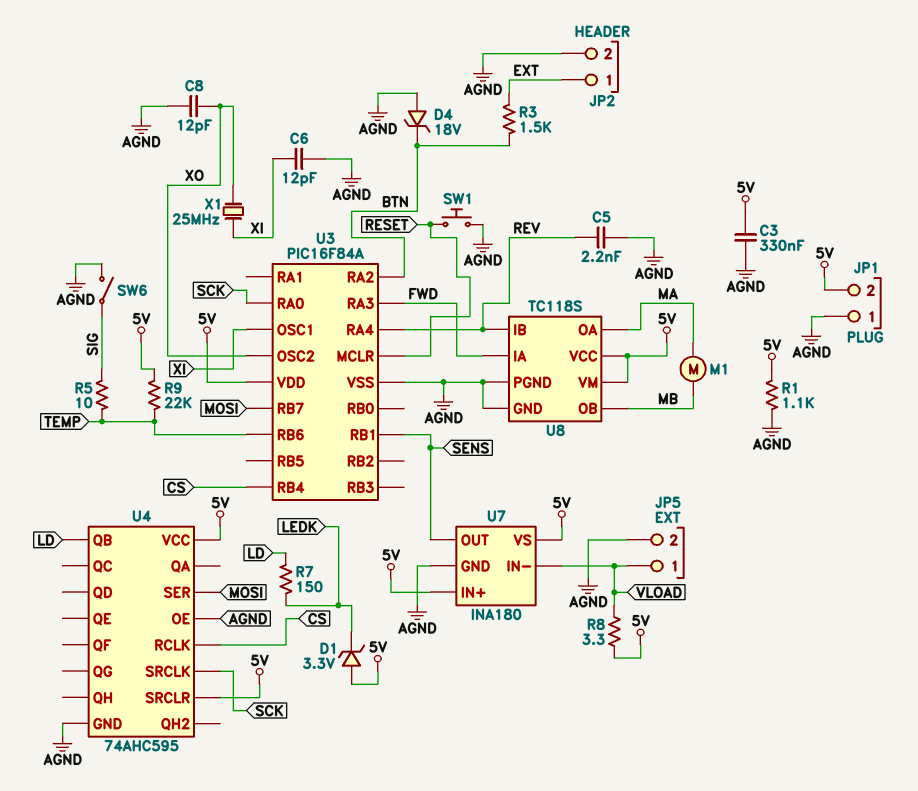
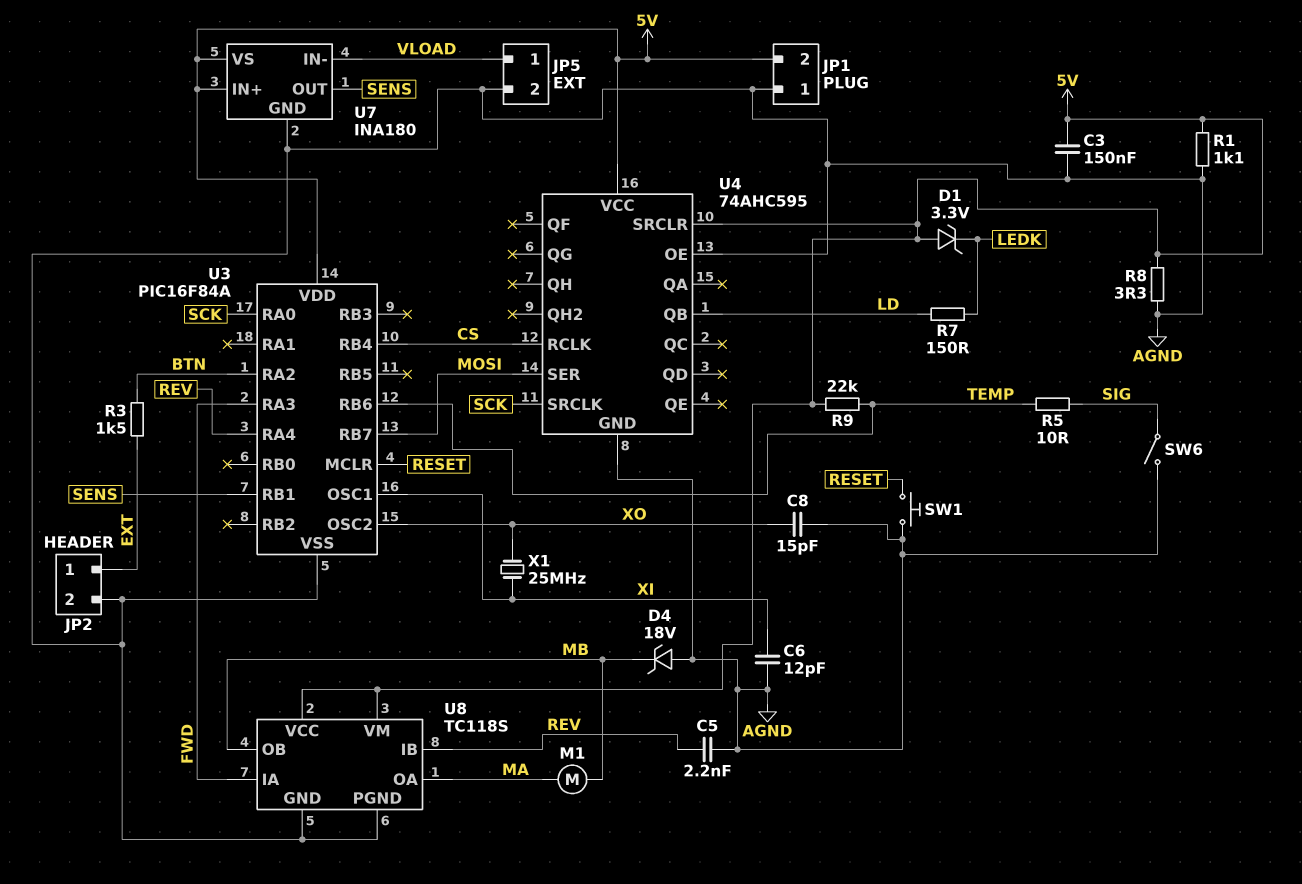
C3: 330nF (5V, AGND) -> 150nF (5V, AGND)
C8: 12pF (AGND, XO) -> 15pF (AGND, XO)
D4: zener 18V (A AGND, K BTN) -> zener 18V (A AGND, K MB)
R8: 3.3 (5V, VLOAD) -> 3.3 (5V, AGND)

